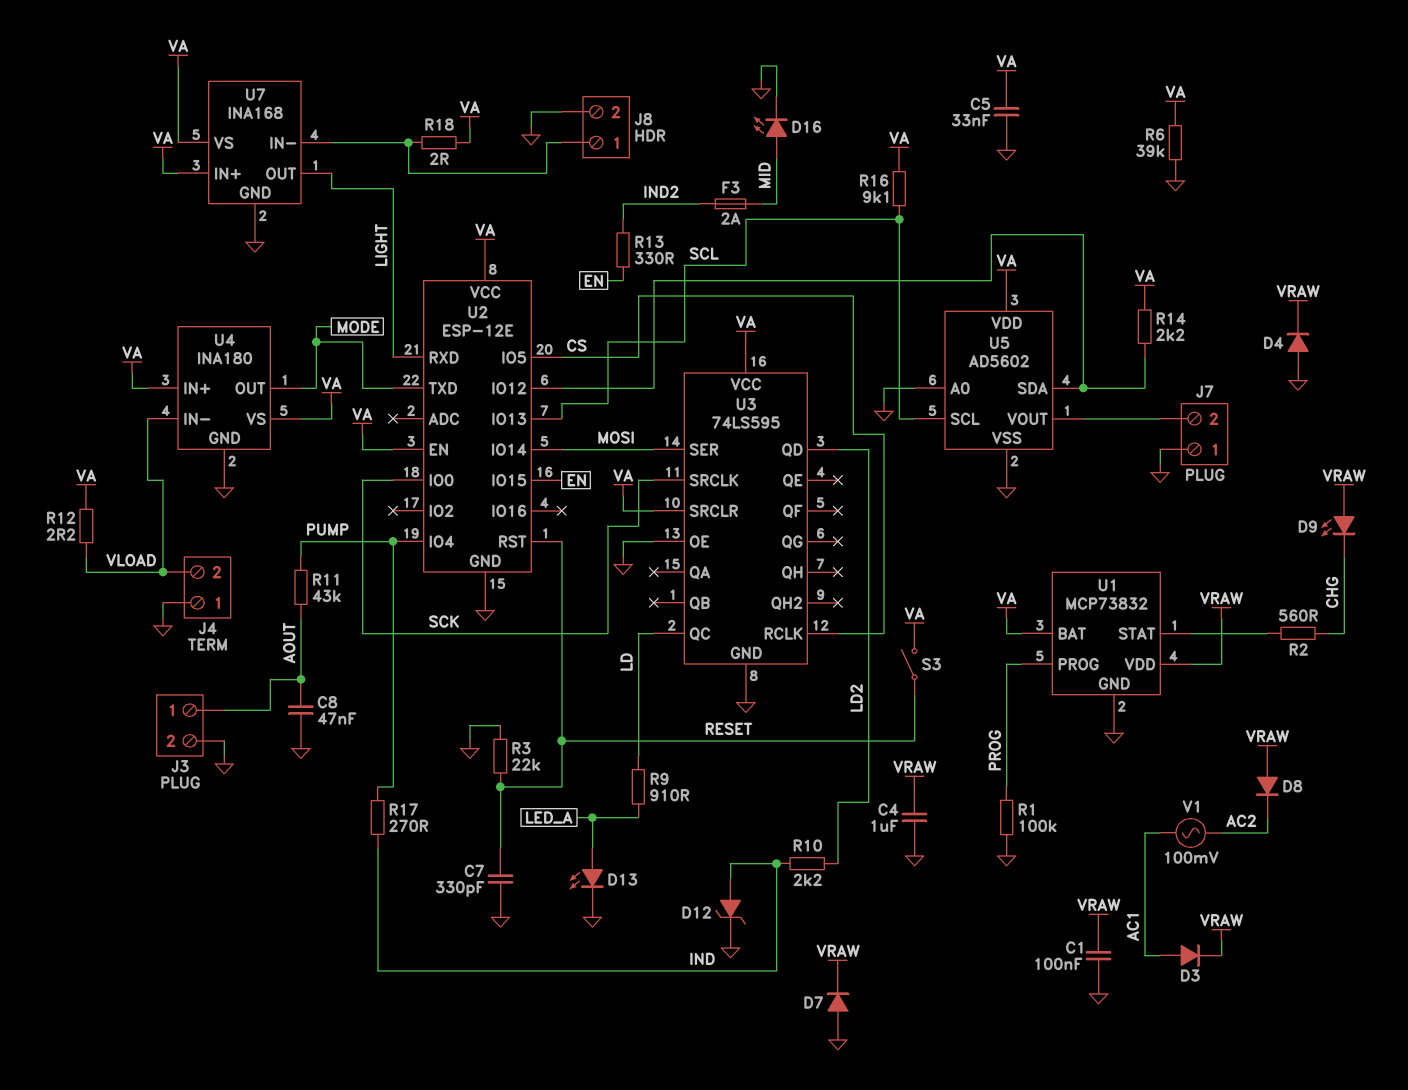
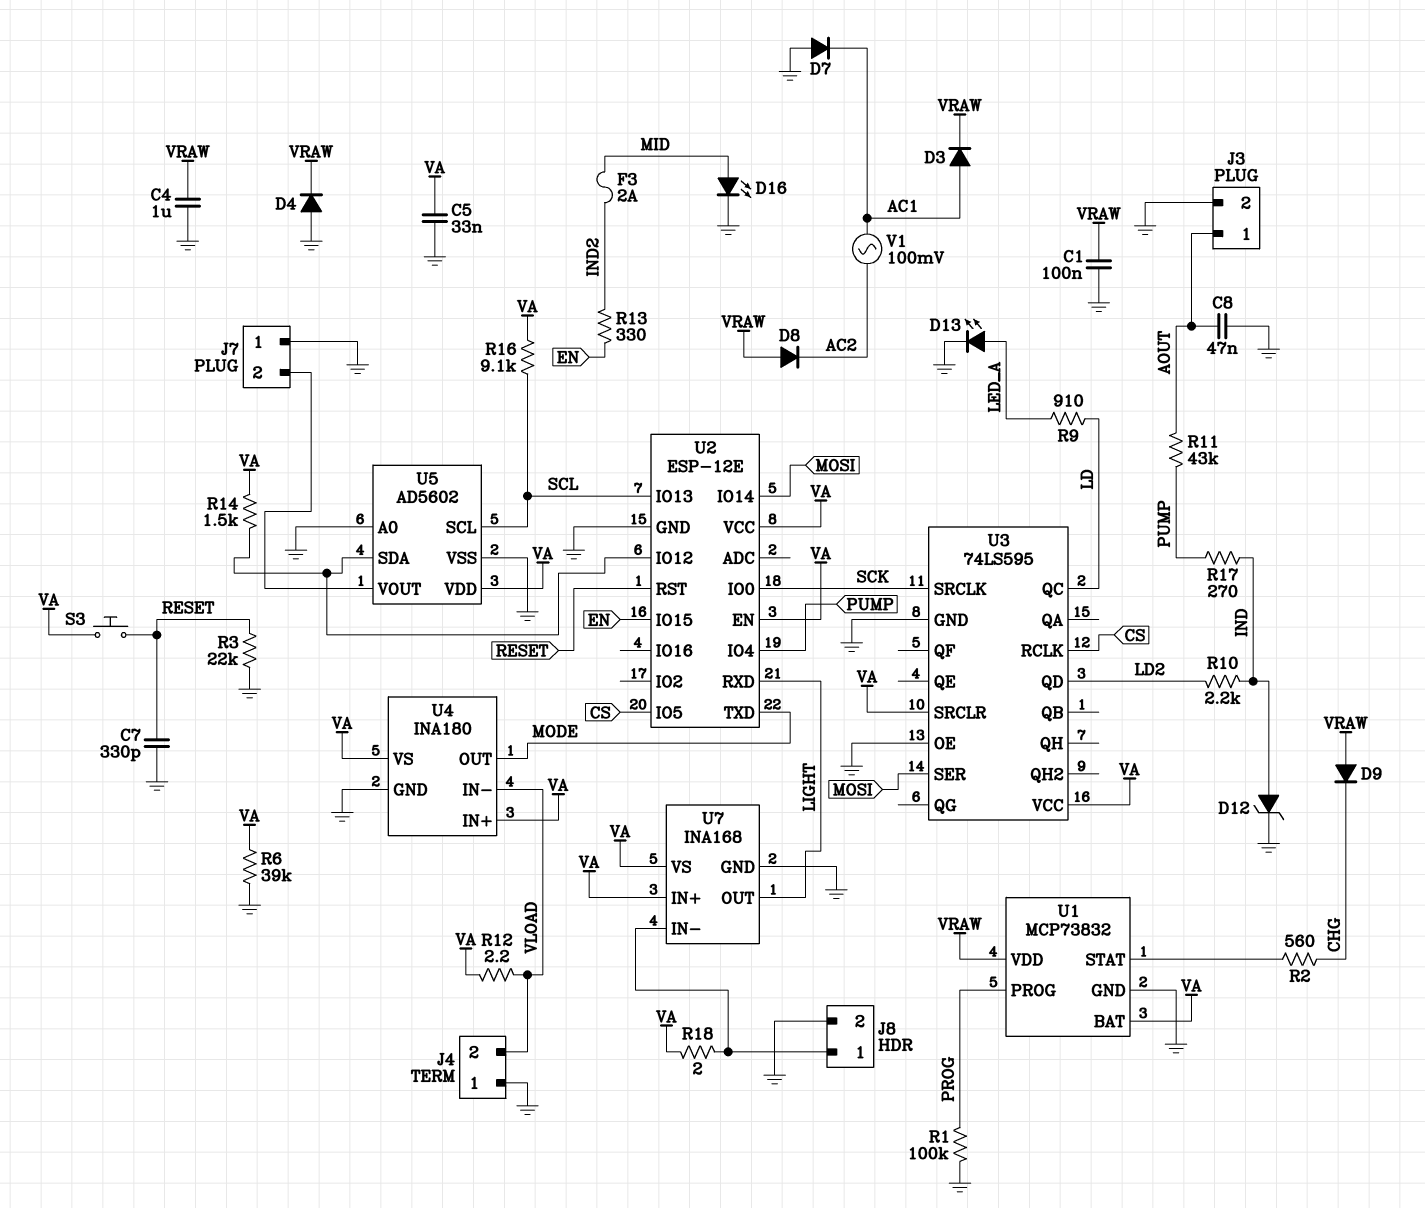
D7: diode (A GND, K VRAW) -> diode (A GND, K AC1)
D9: LED (A VRAW, K CHG) -> diode (A VRAW, K CHG)
R14: 2.2k (U2/IO12, VA) -> 1.5k (U2/IO12, VA)
S3: switch (RESET, VA) -> button (RESET, VA)

